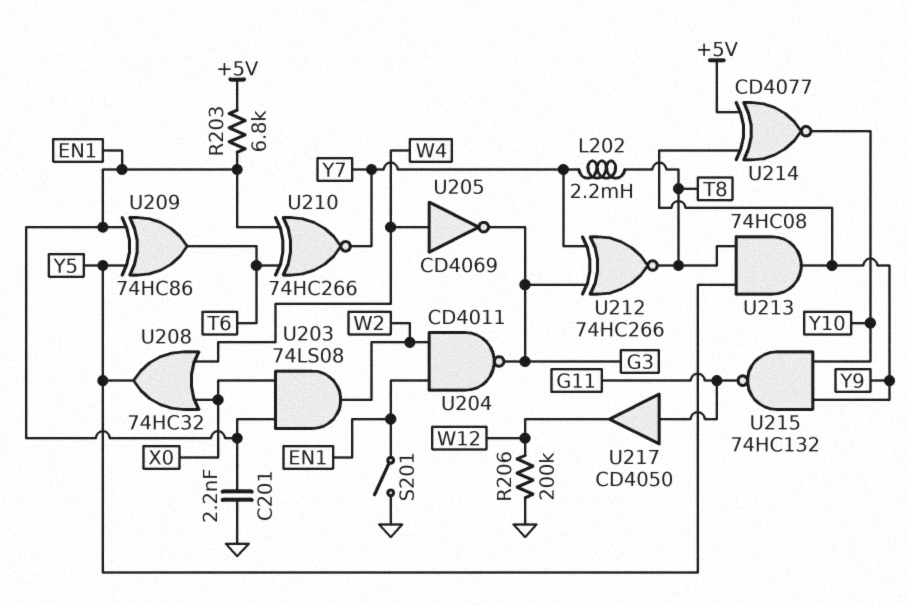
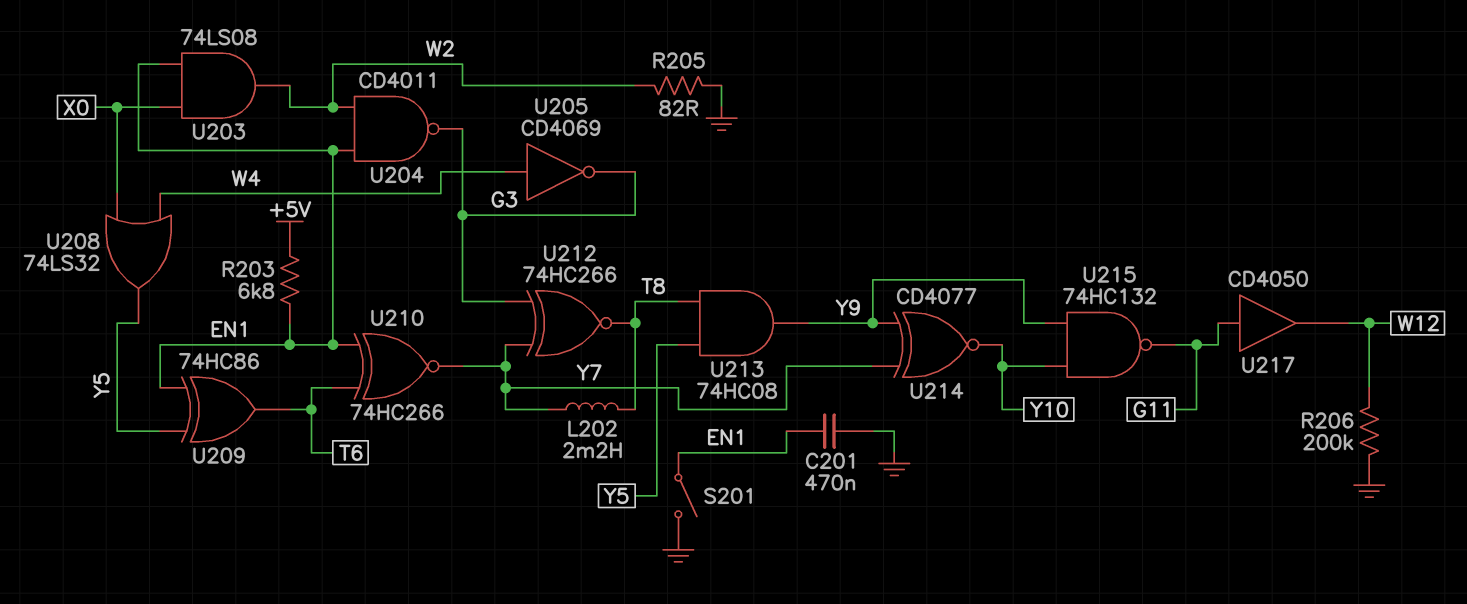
C201: 2.2nF (EN1, GND) -> 470nF (EN1, GND)
R205: none -> 82 (GND, W2)
U208: OR 74HC32 (in W4, in X0, out Y5) -> OR 74LS32 (in W4, in X0, out Y5)
U214: XNOR CD4077 (in +5V, in Y9, out Y10) -> XNOR CD4077 (in Y7, in Y9, out Y10)

